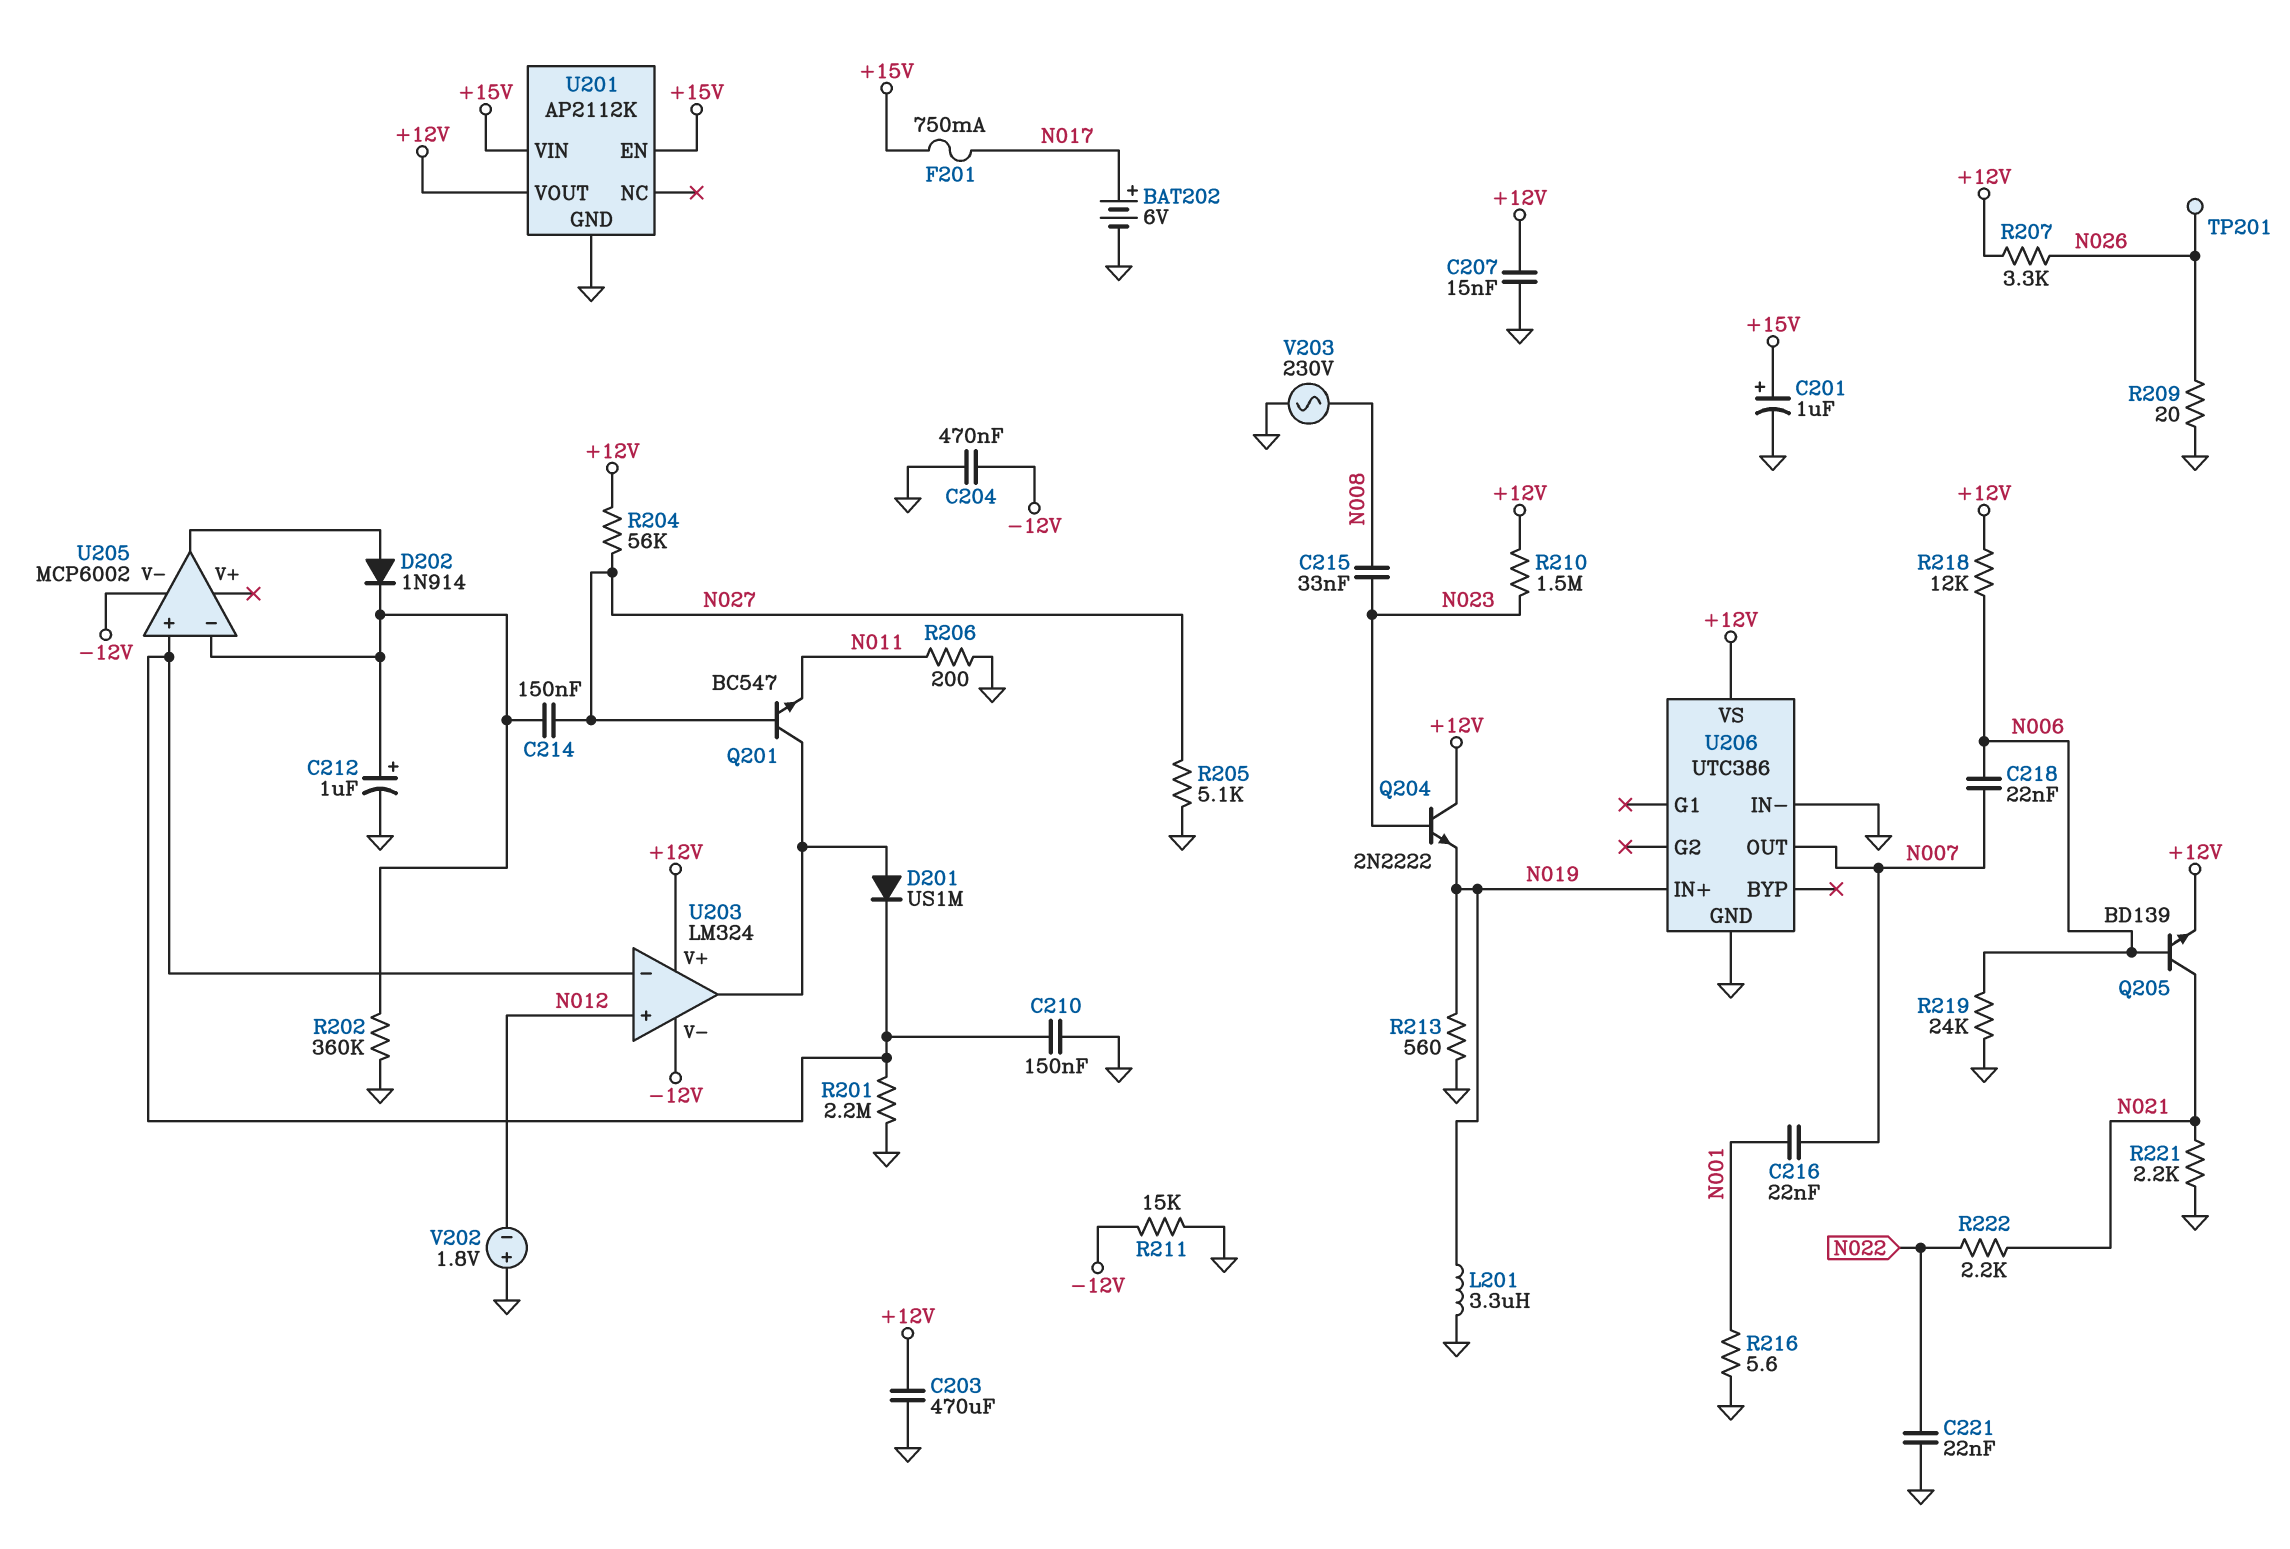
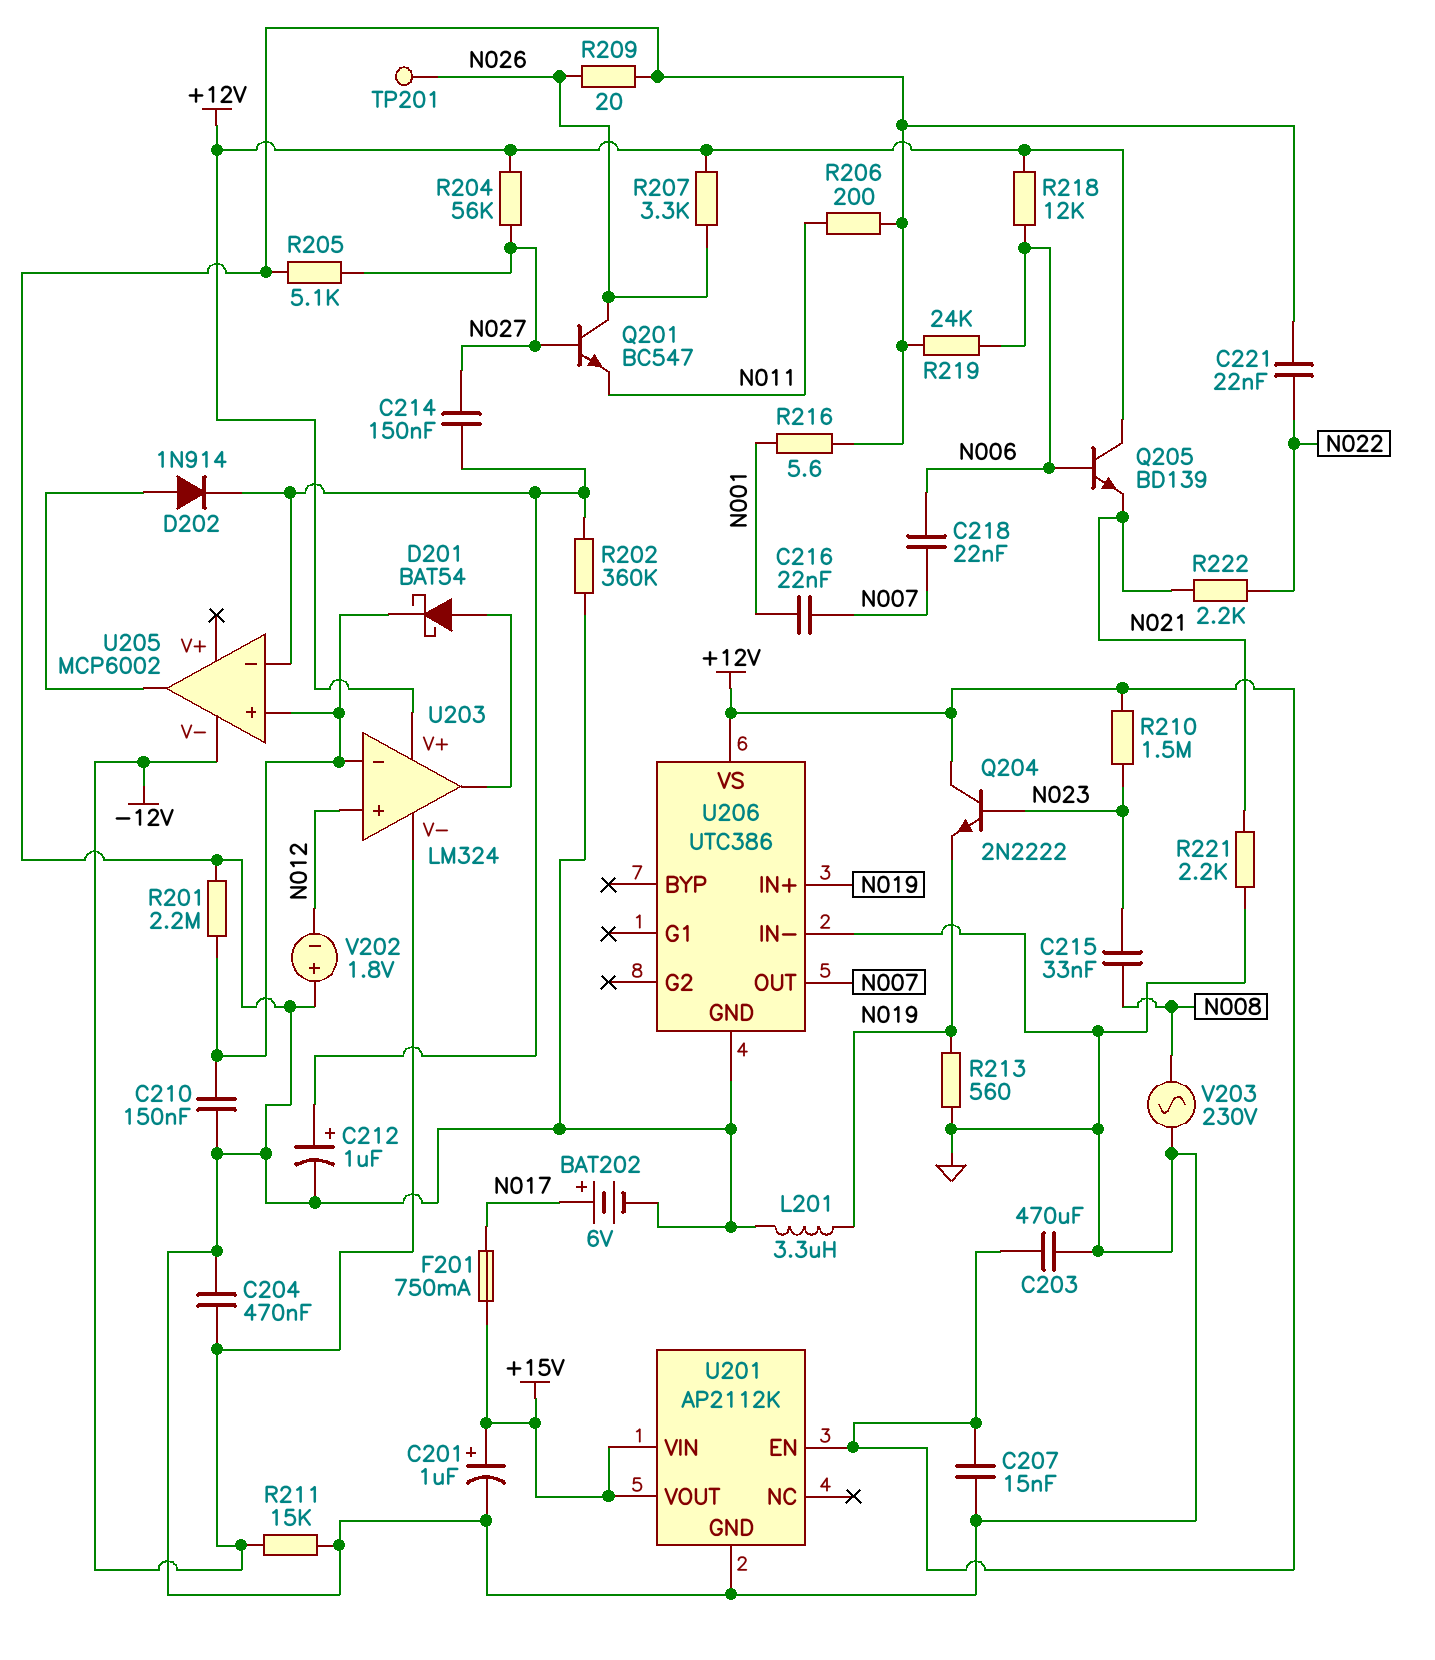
D201: diode US1M (A U203/out, K U203/in-) -> schottky BAT54 (A U203/out, K U203/in-)
Q201: NPN BC547 (B N027, C U203/out, E N011) -> NPN BC547 (B N027, C N026, E N011)
Q205: NPN BD139 (B N006, C N021, E +12V) -> NPN BD139 (B N006, C +12V, E N021)
U201 pin EN: +15V -> +12V
U201 pin VOUT: +12V -> +15V

